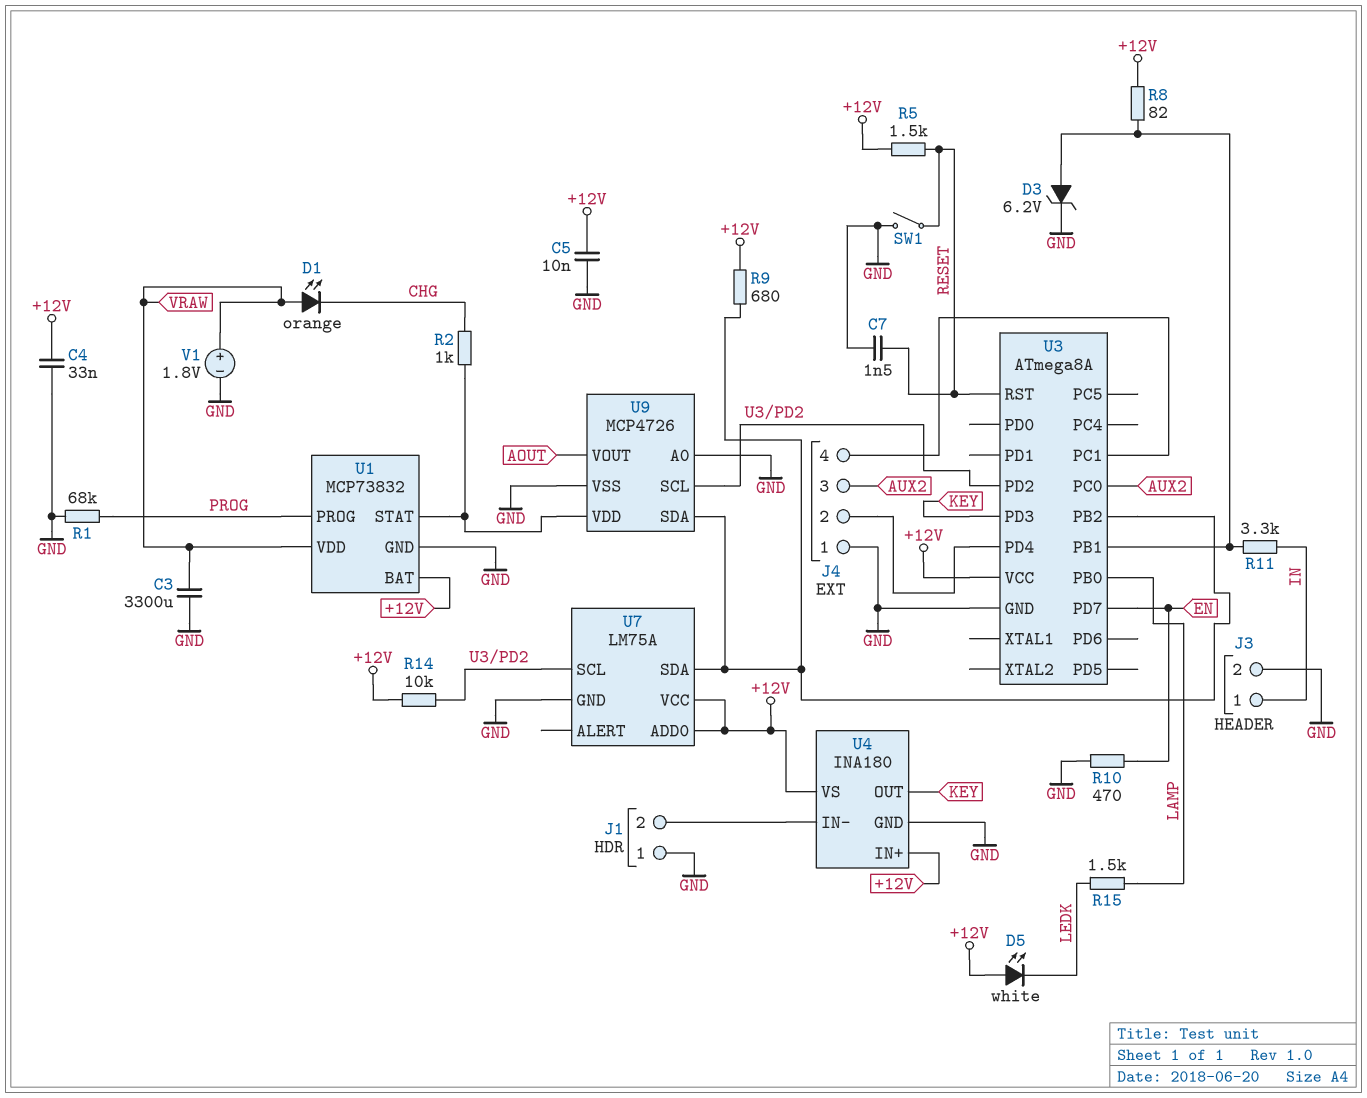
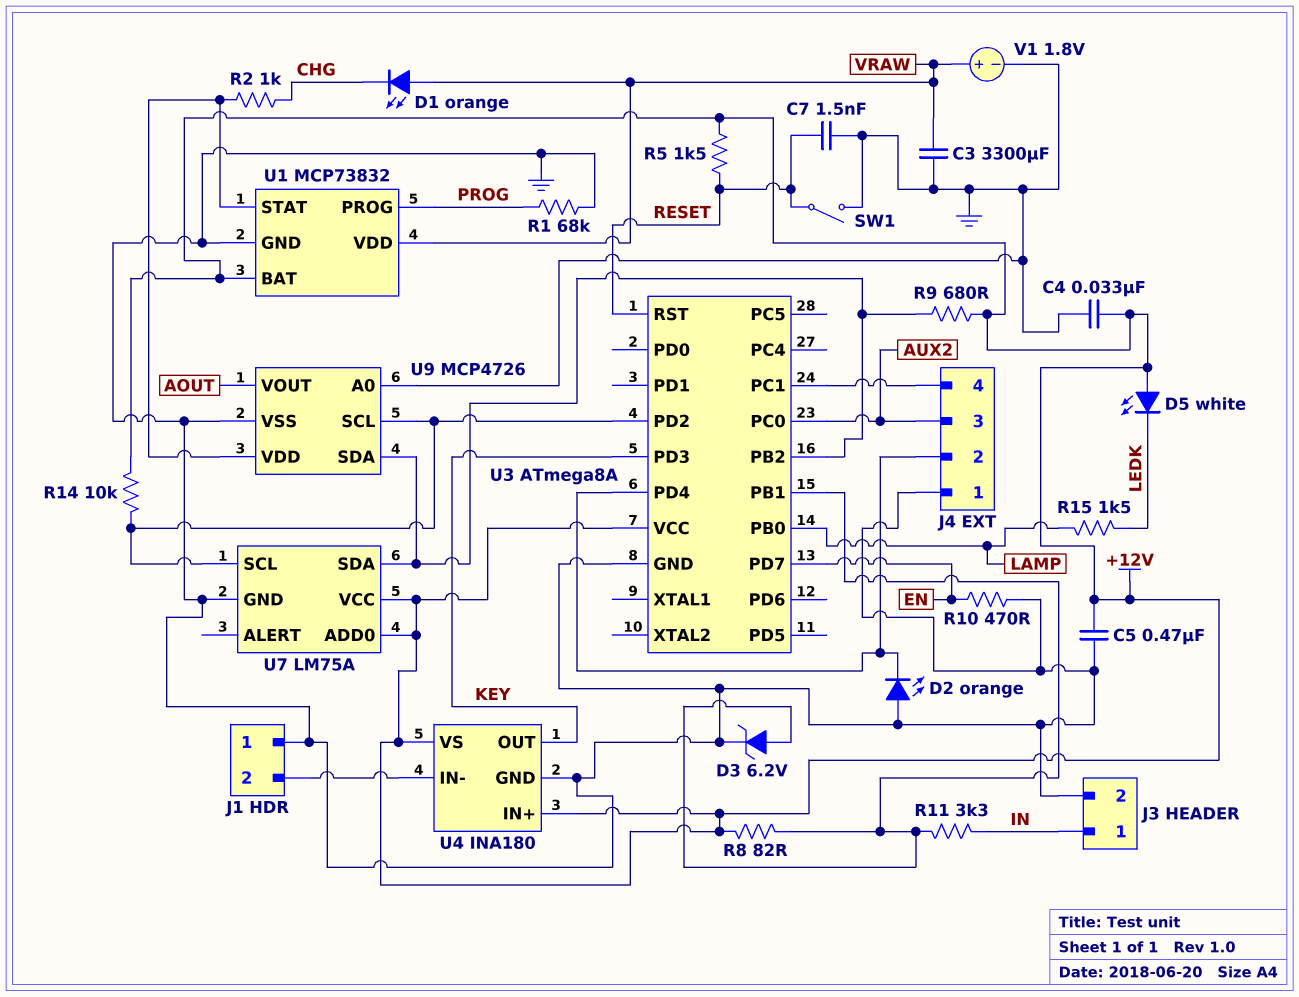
C5: 10nF (+12V, GND) -> 470nF (+12V, GND)
D2: none -> LED orange (A GND, K J4/2)

